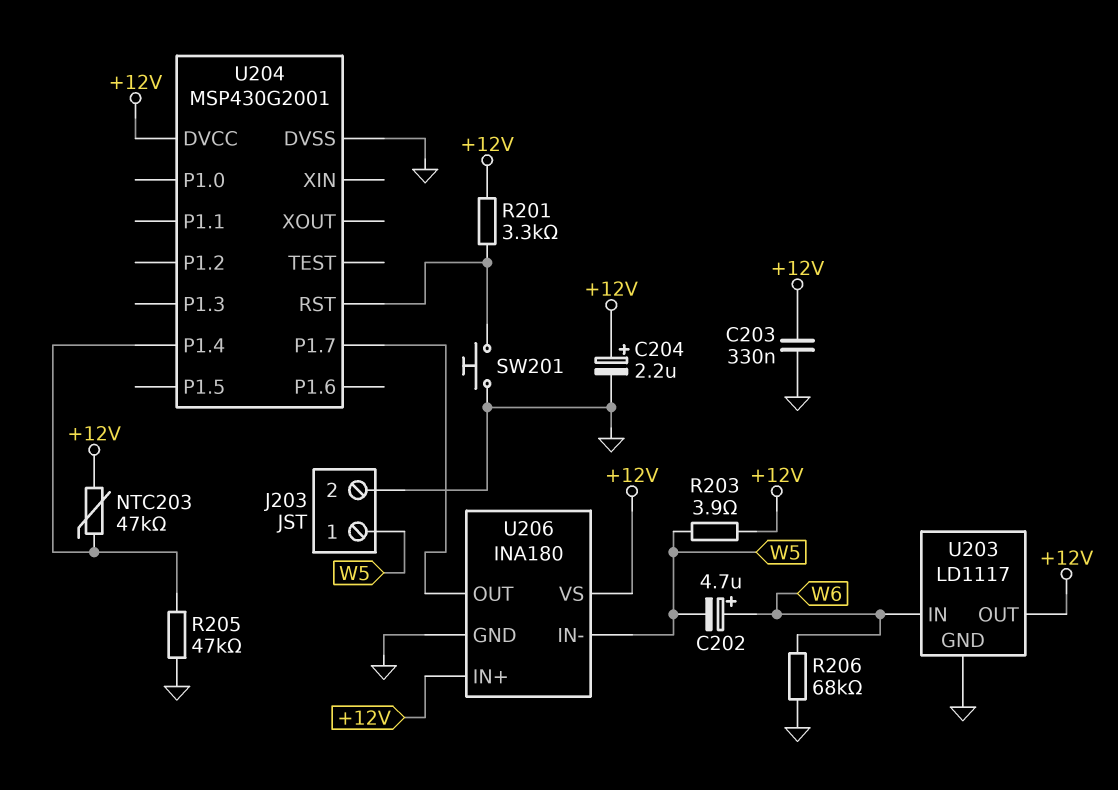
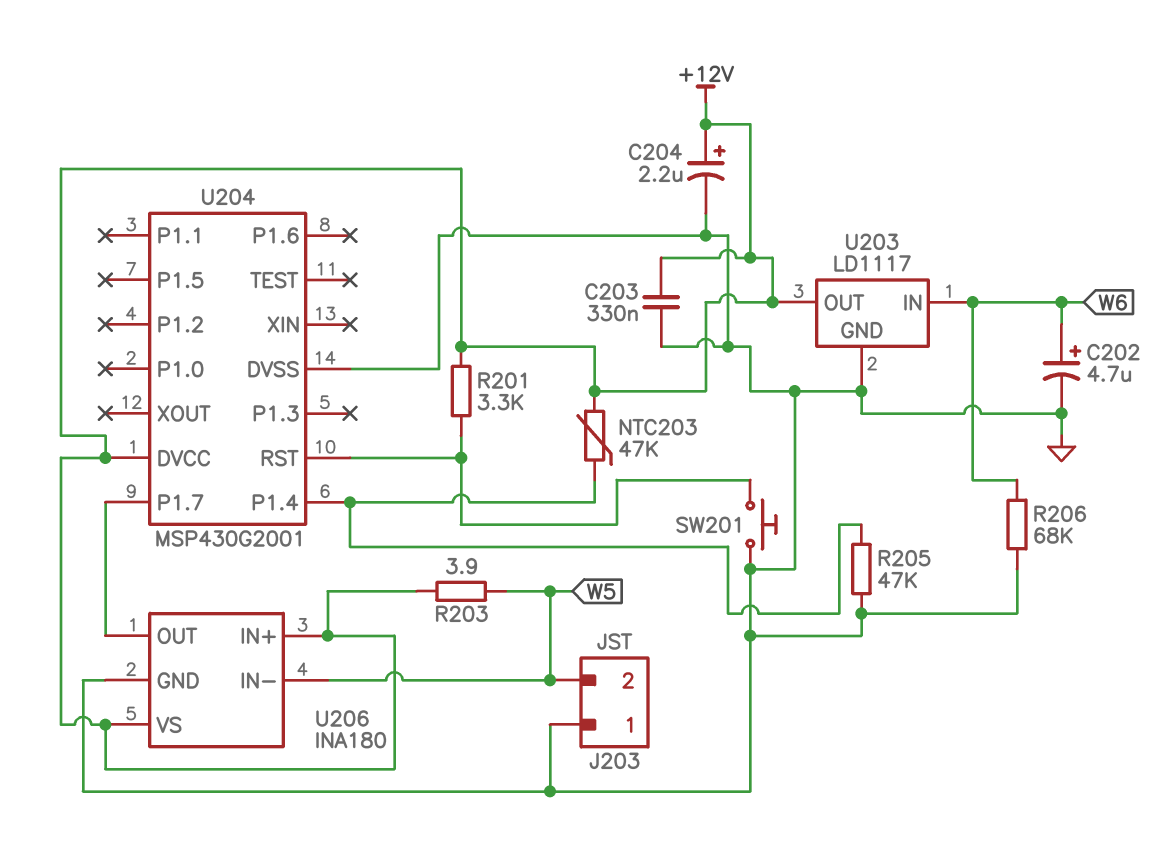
C202: 4.7uF (plus W6, minus W5) -> 4.7uF (plus W6, minus GND)
J203 pin 1: W5 -> GND
J203 pin 2: GND -> W5

